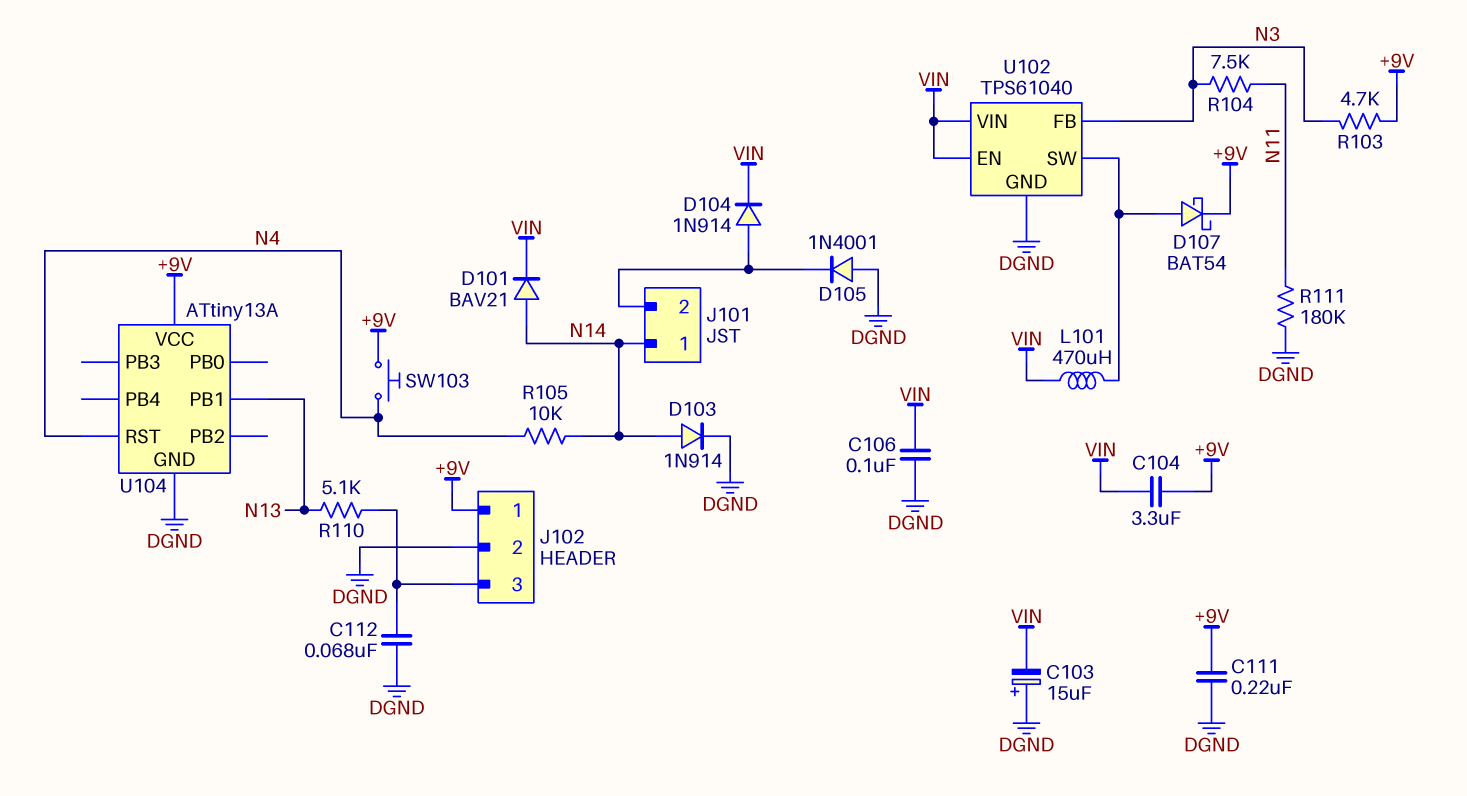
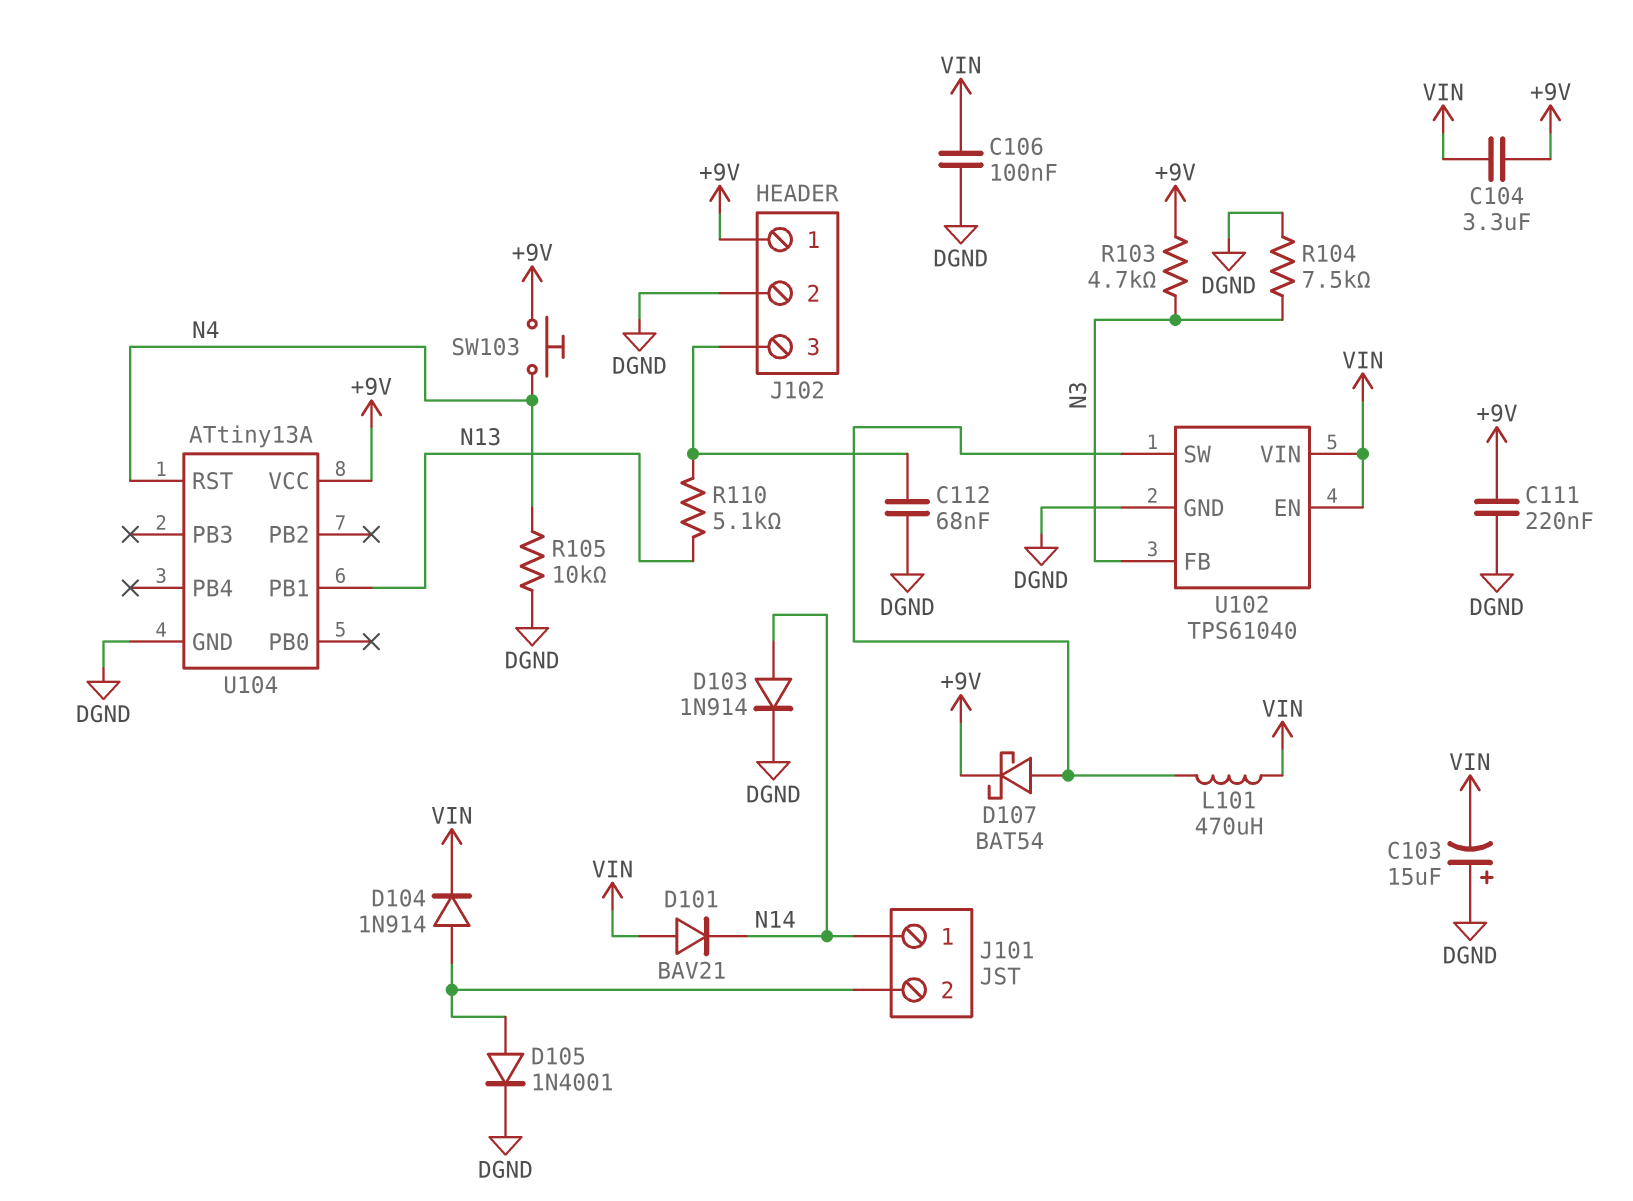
D101: diode BAV21 (A N14, K VIN) -> diode BAV21 (A VIN, K N14)
D105: diode 1N4001 (A DGND, K J101/2) -> diode 1N4001 (A J101/2, K DGND)
R104: 7.5k (N3, N11) -> 7.5k (DGND, N3)
R105: 10k (N4, N14) -> 10k (DGND, N4)
R111: 180k (DGND, N11) -> none

